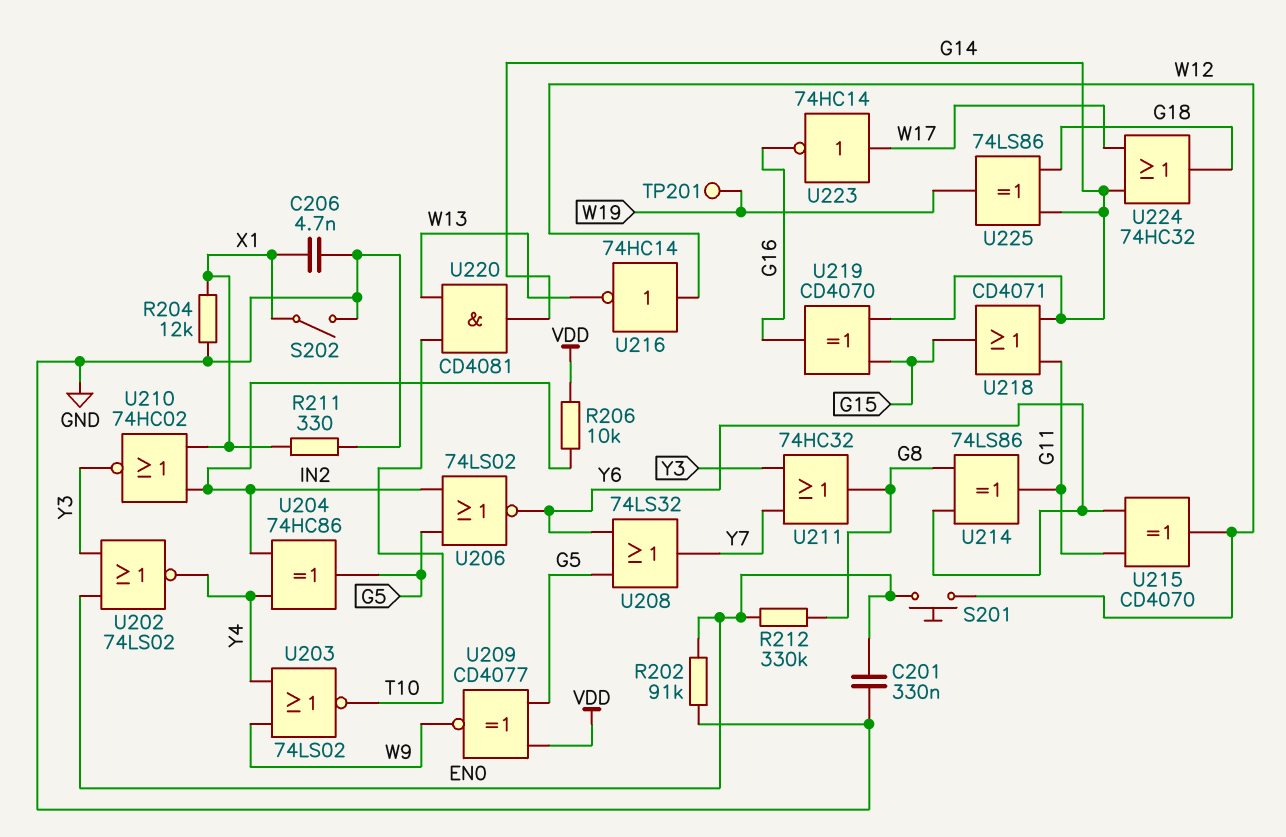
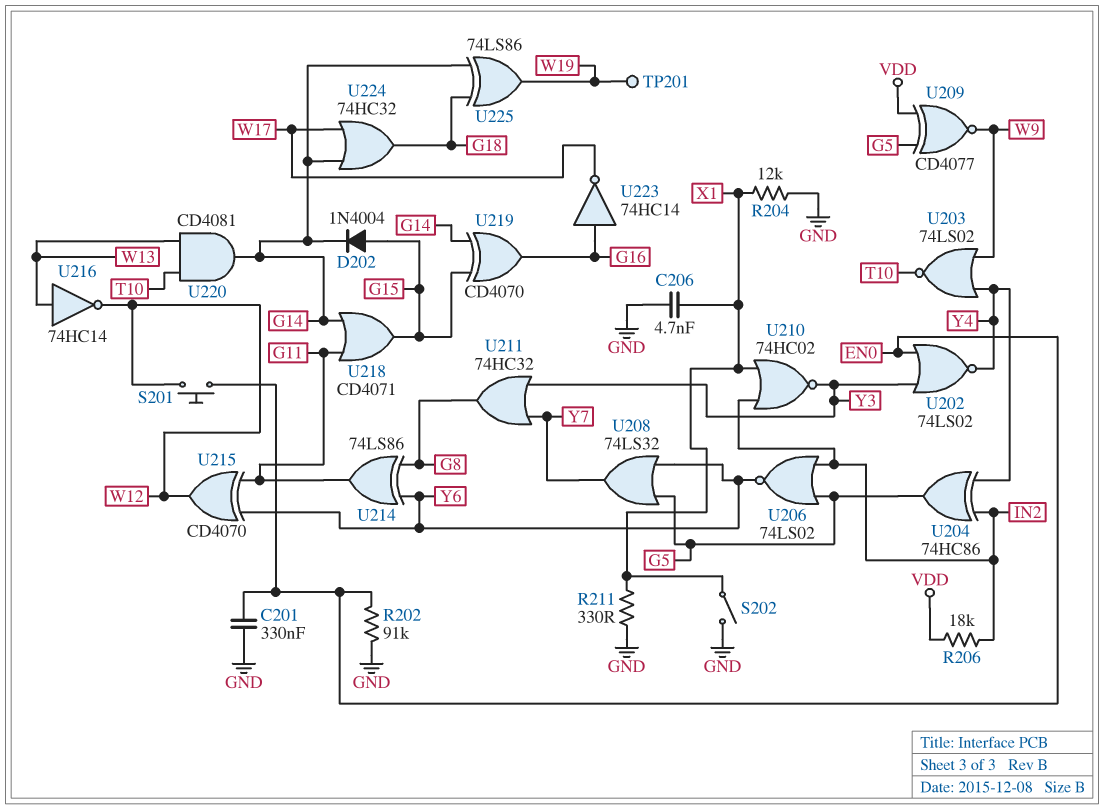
D202: none -> diode 1N4004 (A G15, K G14)
R206: 10k (IN2, VDD) -> 18k (IN2, VDD)
R212: 330k (EN0, G8) -> none
U216: NOT 74HC14 (in W12, out W13) -> NOT 74HC14 (in W13, out W12)
U223: NOT 74HC14 (in W17, out G16) -> NOT 74HC14 (in G16, out W17)

